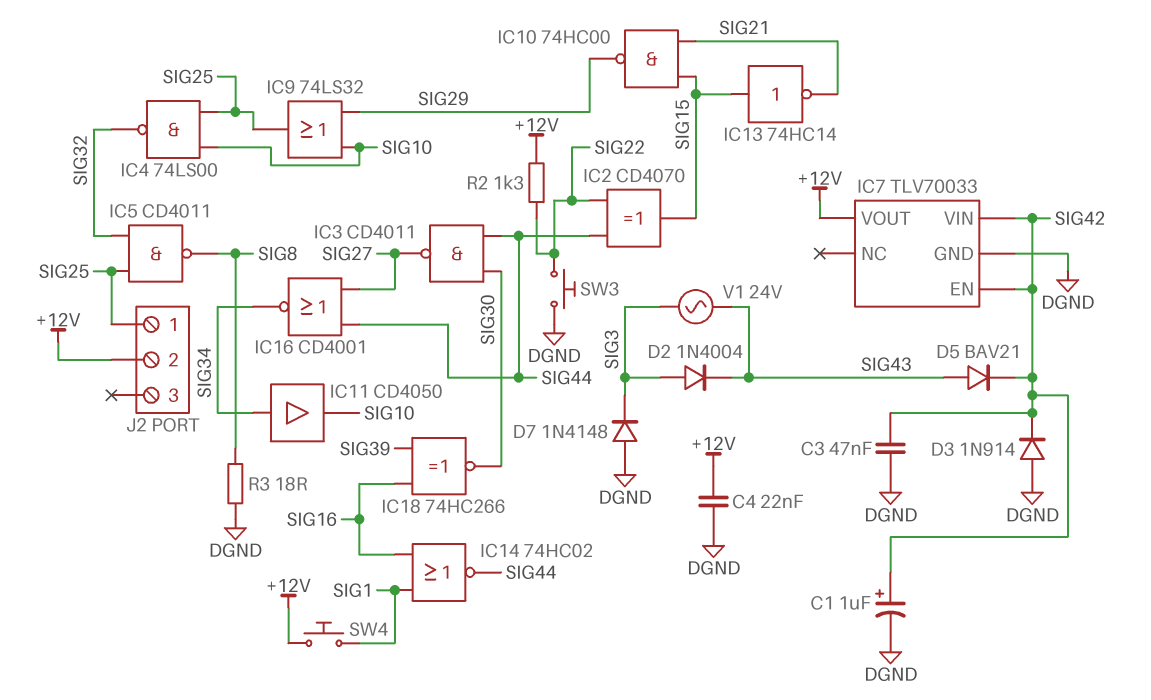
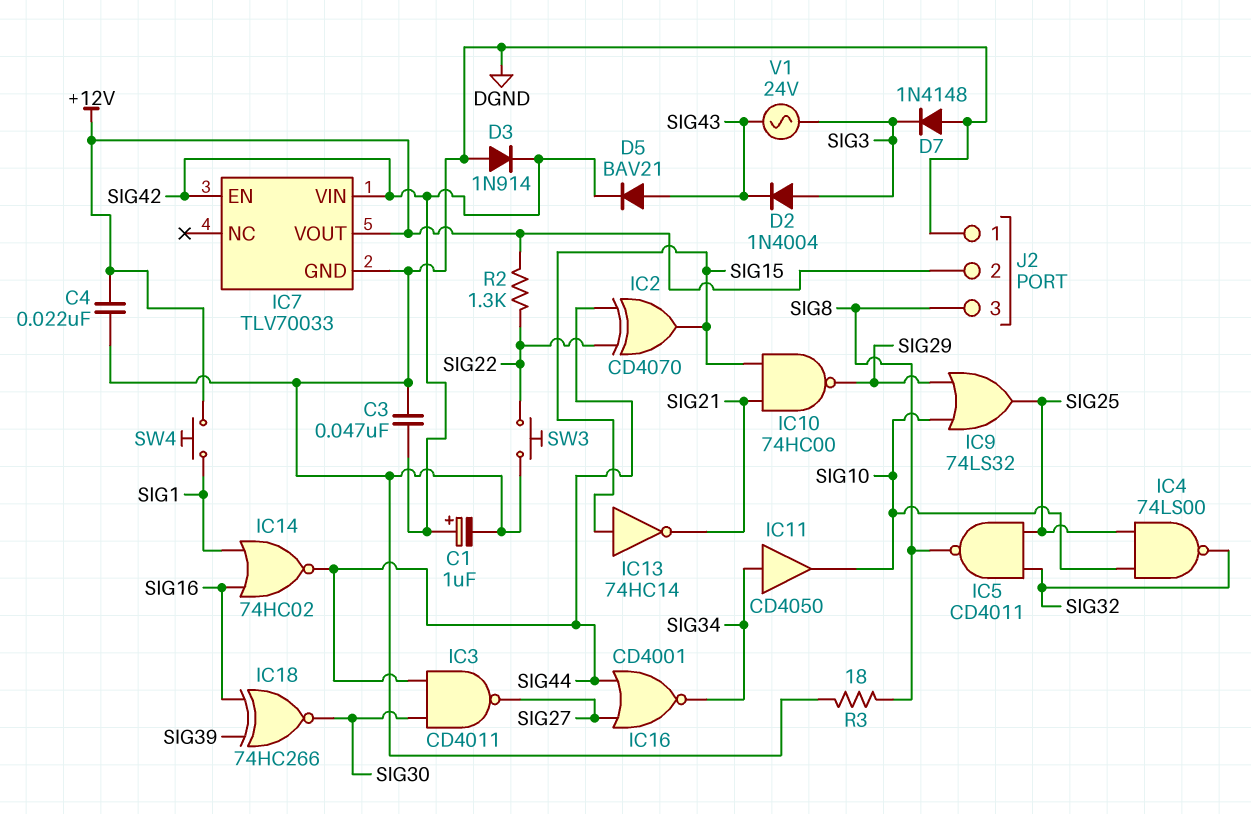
J2 pin 1: SIG25 -> DGND
J2 pin 3: none -> SIG8

